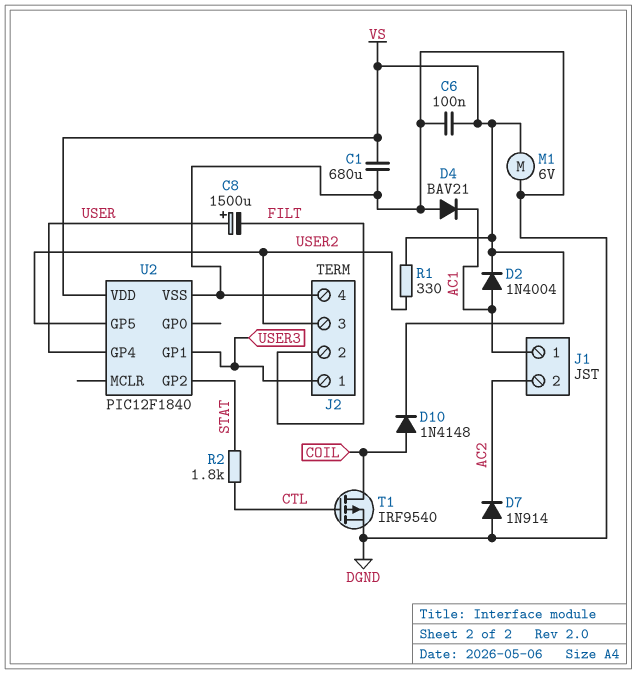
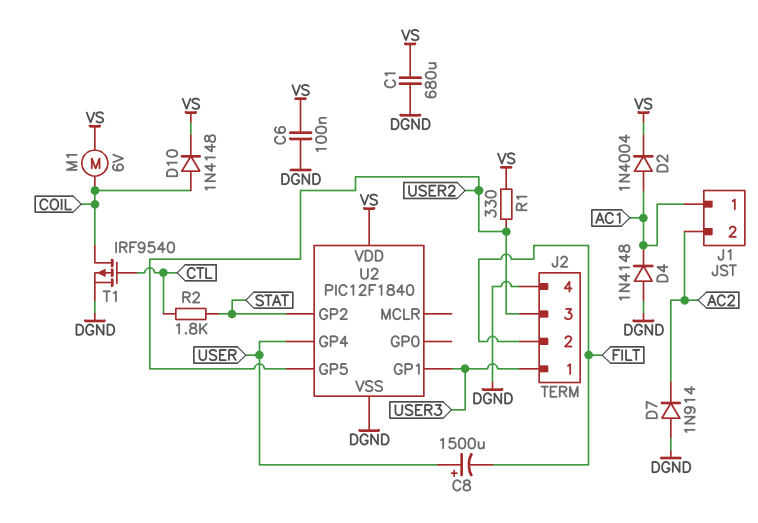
D4: diode BAV21 (A DGND, K AC1) -> diode 1N4148 (A DGND, K AC1)
M1: motor 6V (DGND, VS) -> motor 6V (COIL, VS)

